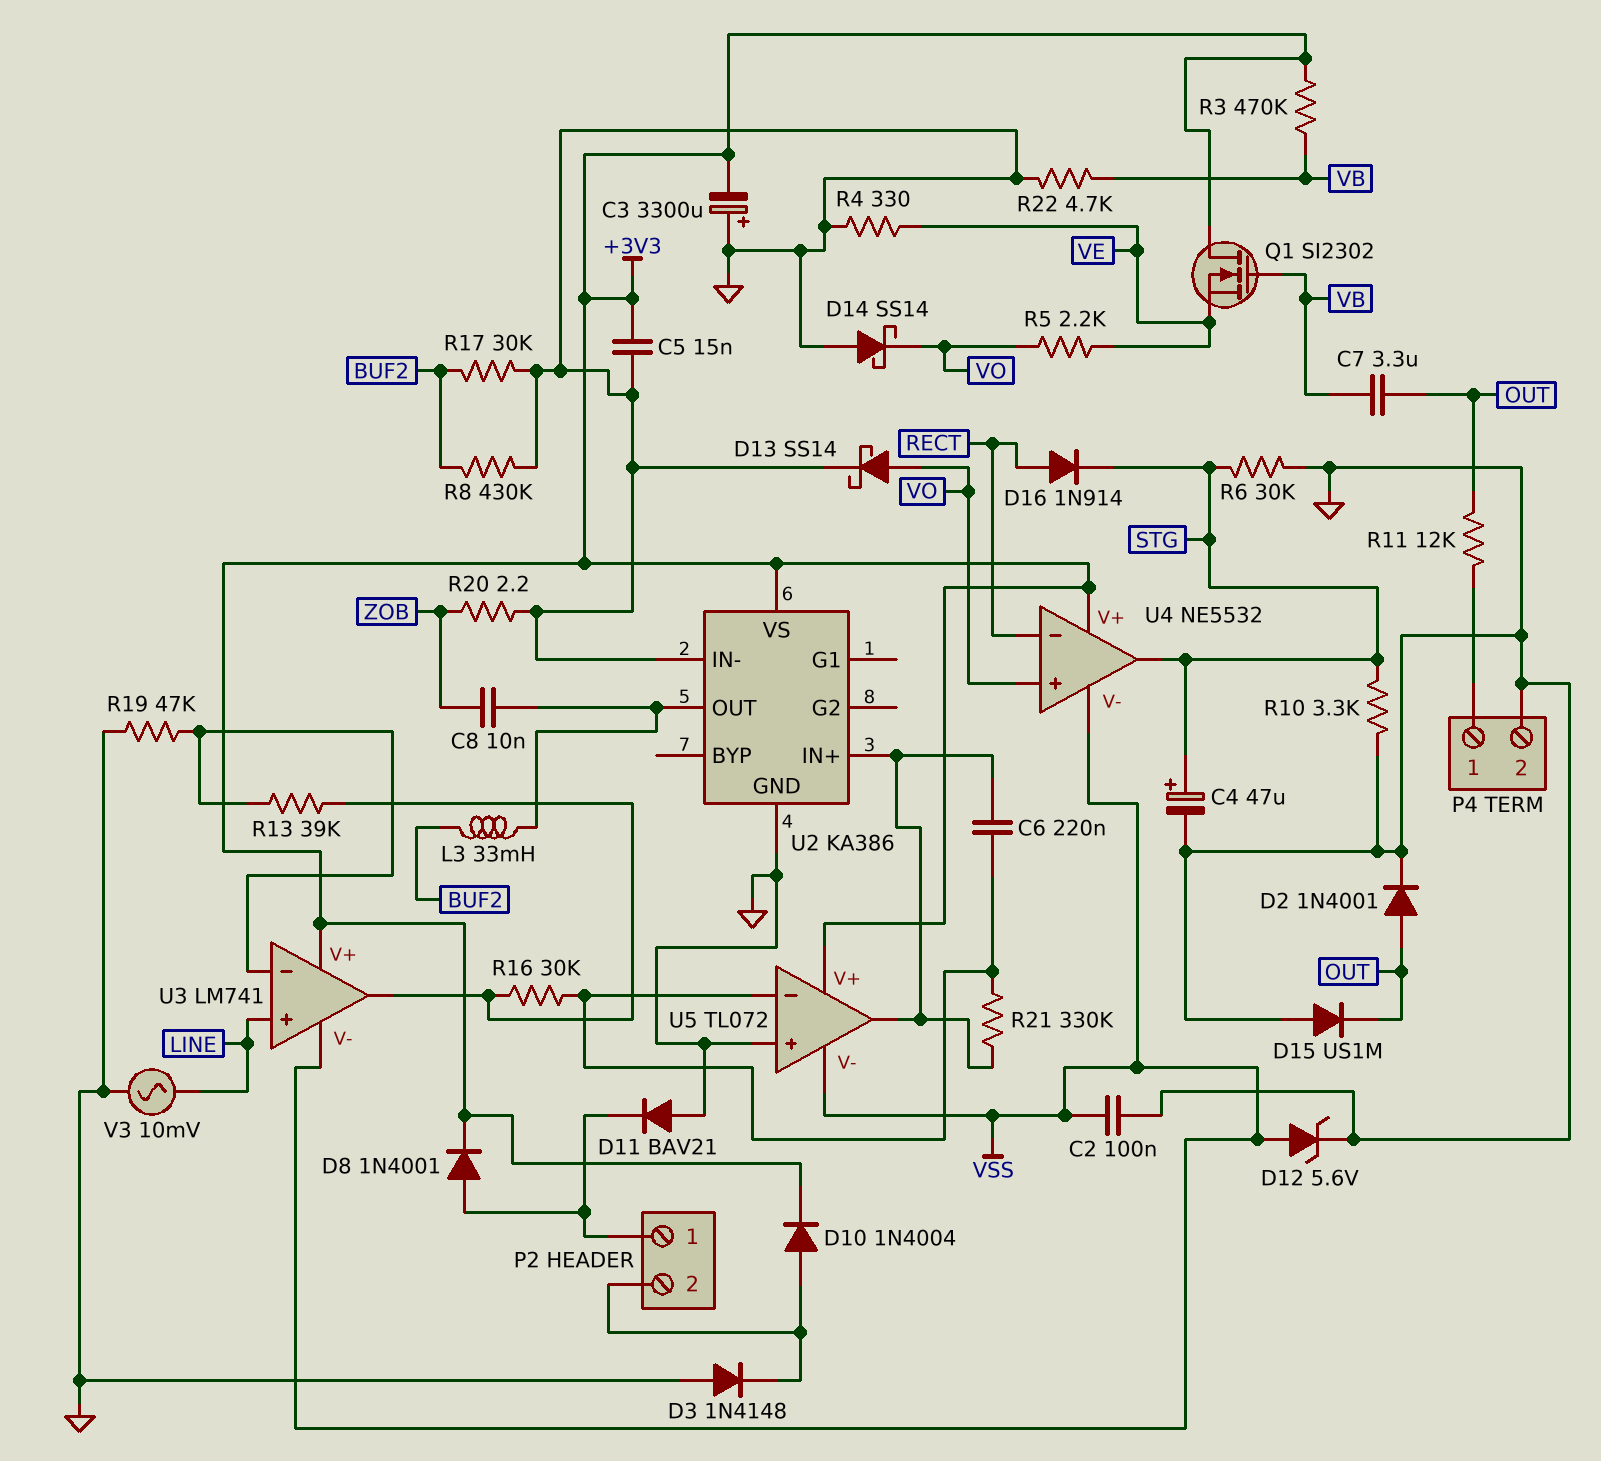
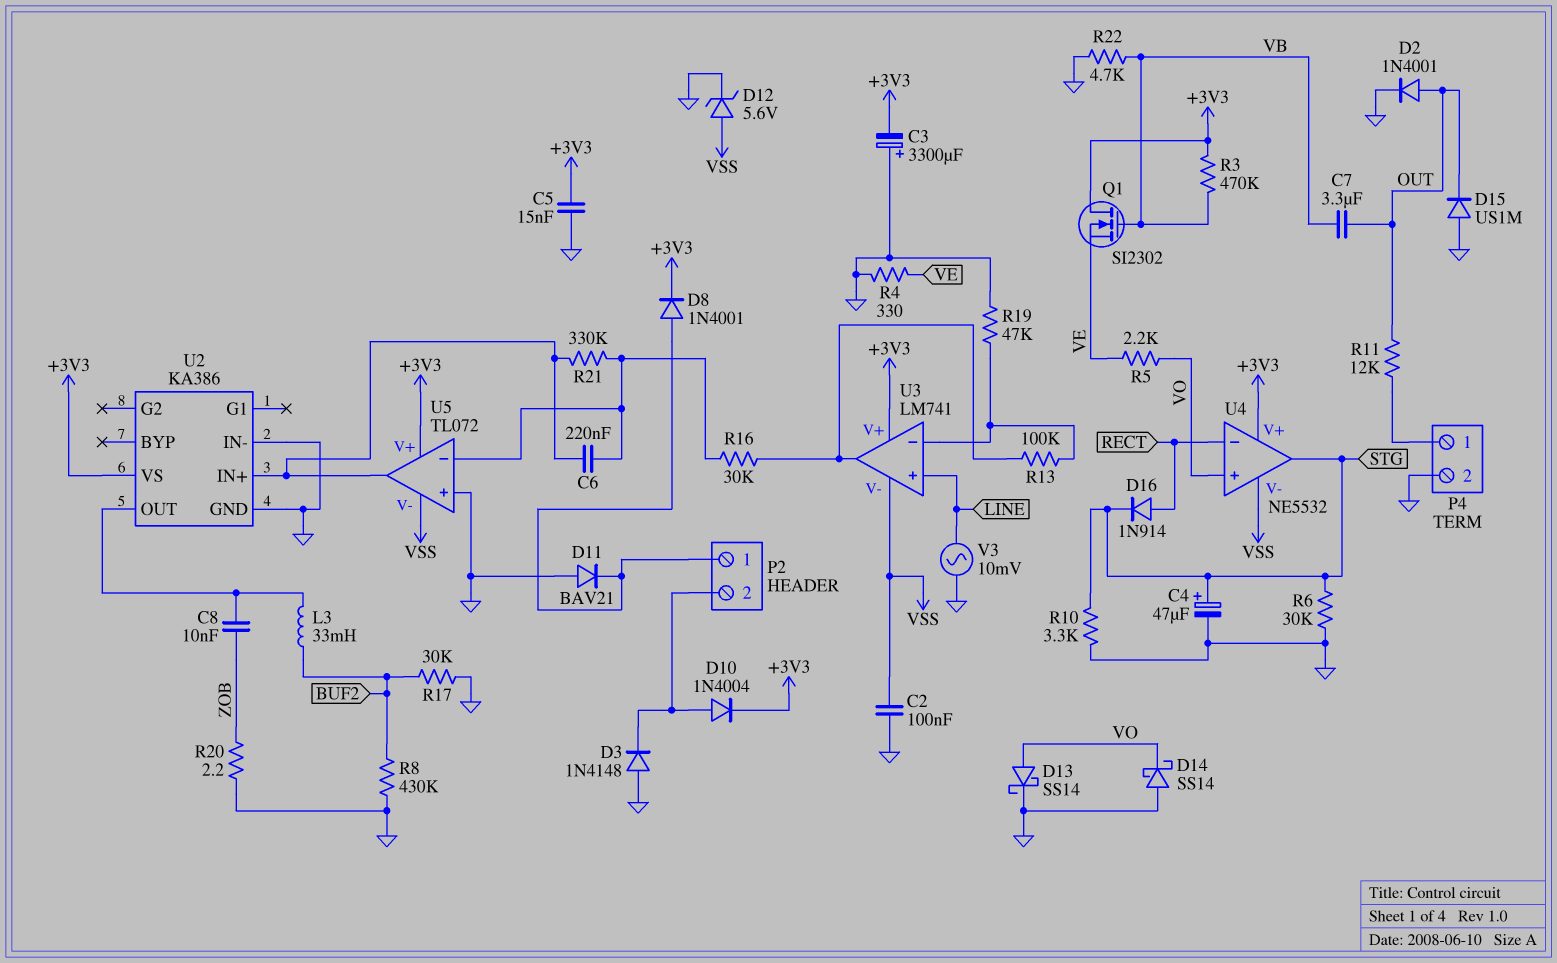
R13: 39k (U3/in-, U3/out) -> 100k (U3/in-, U3/out)

